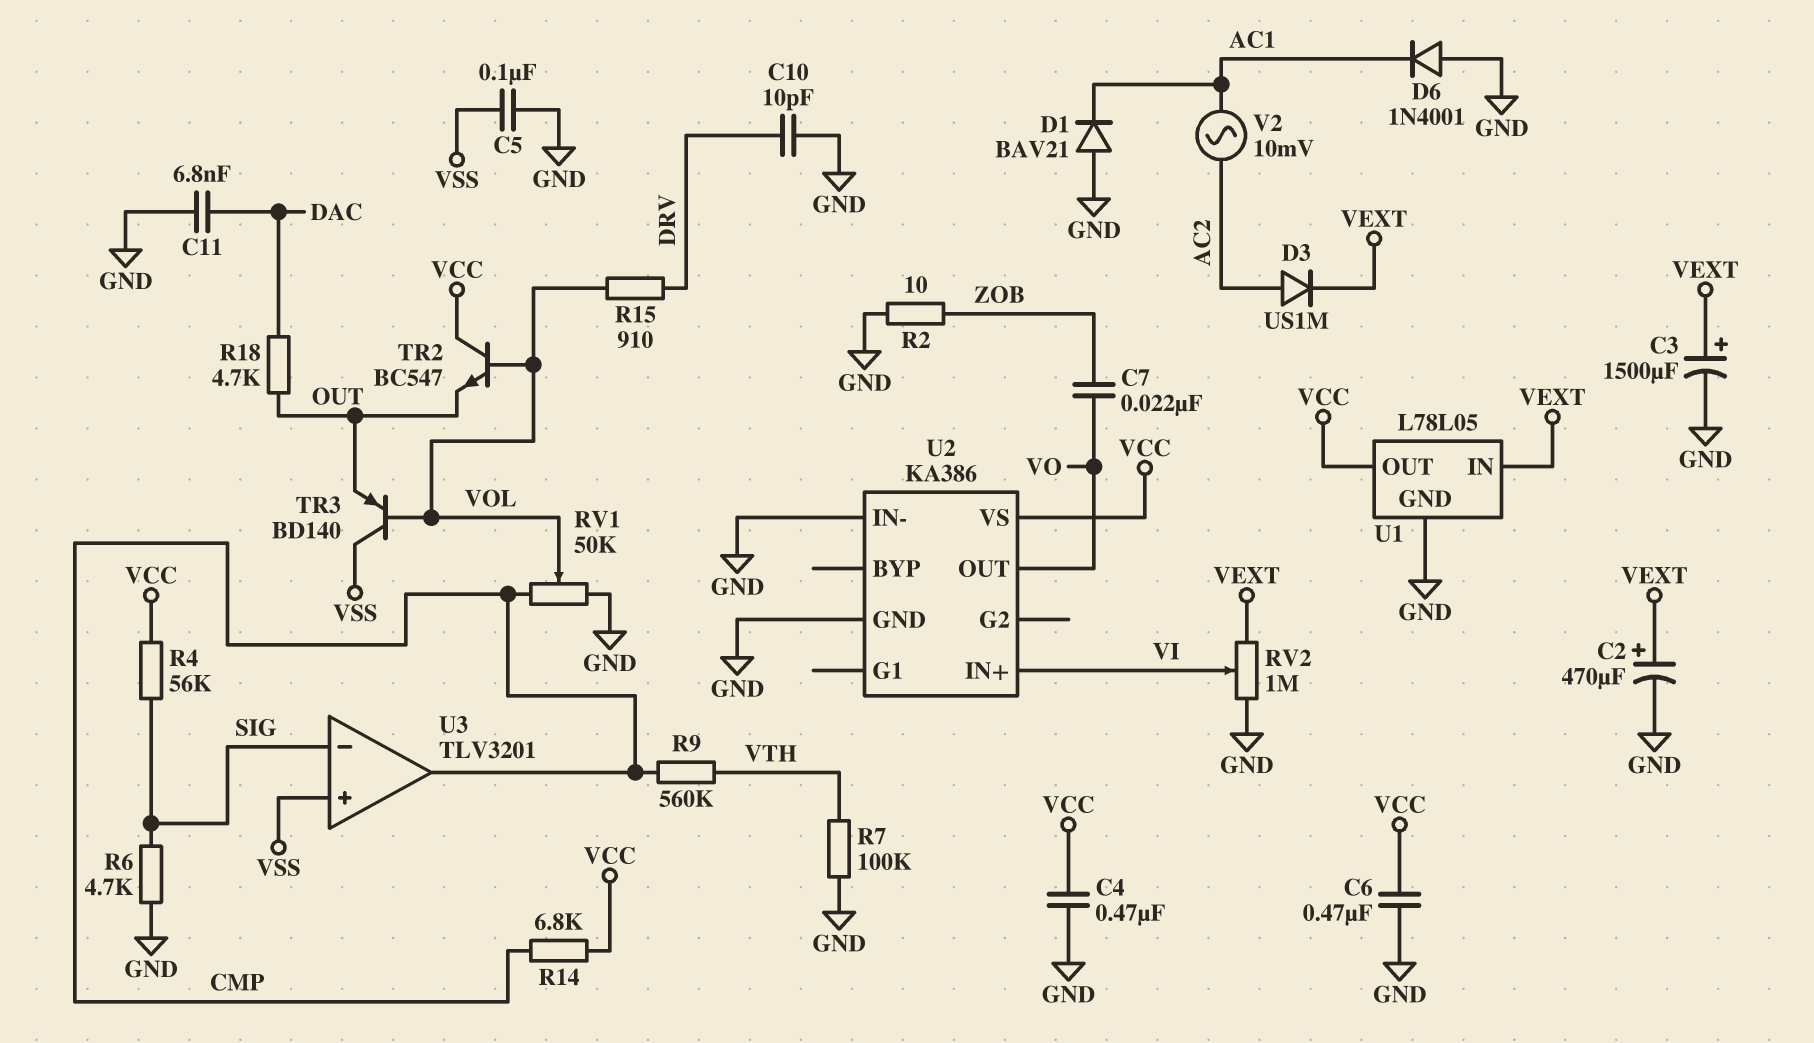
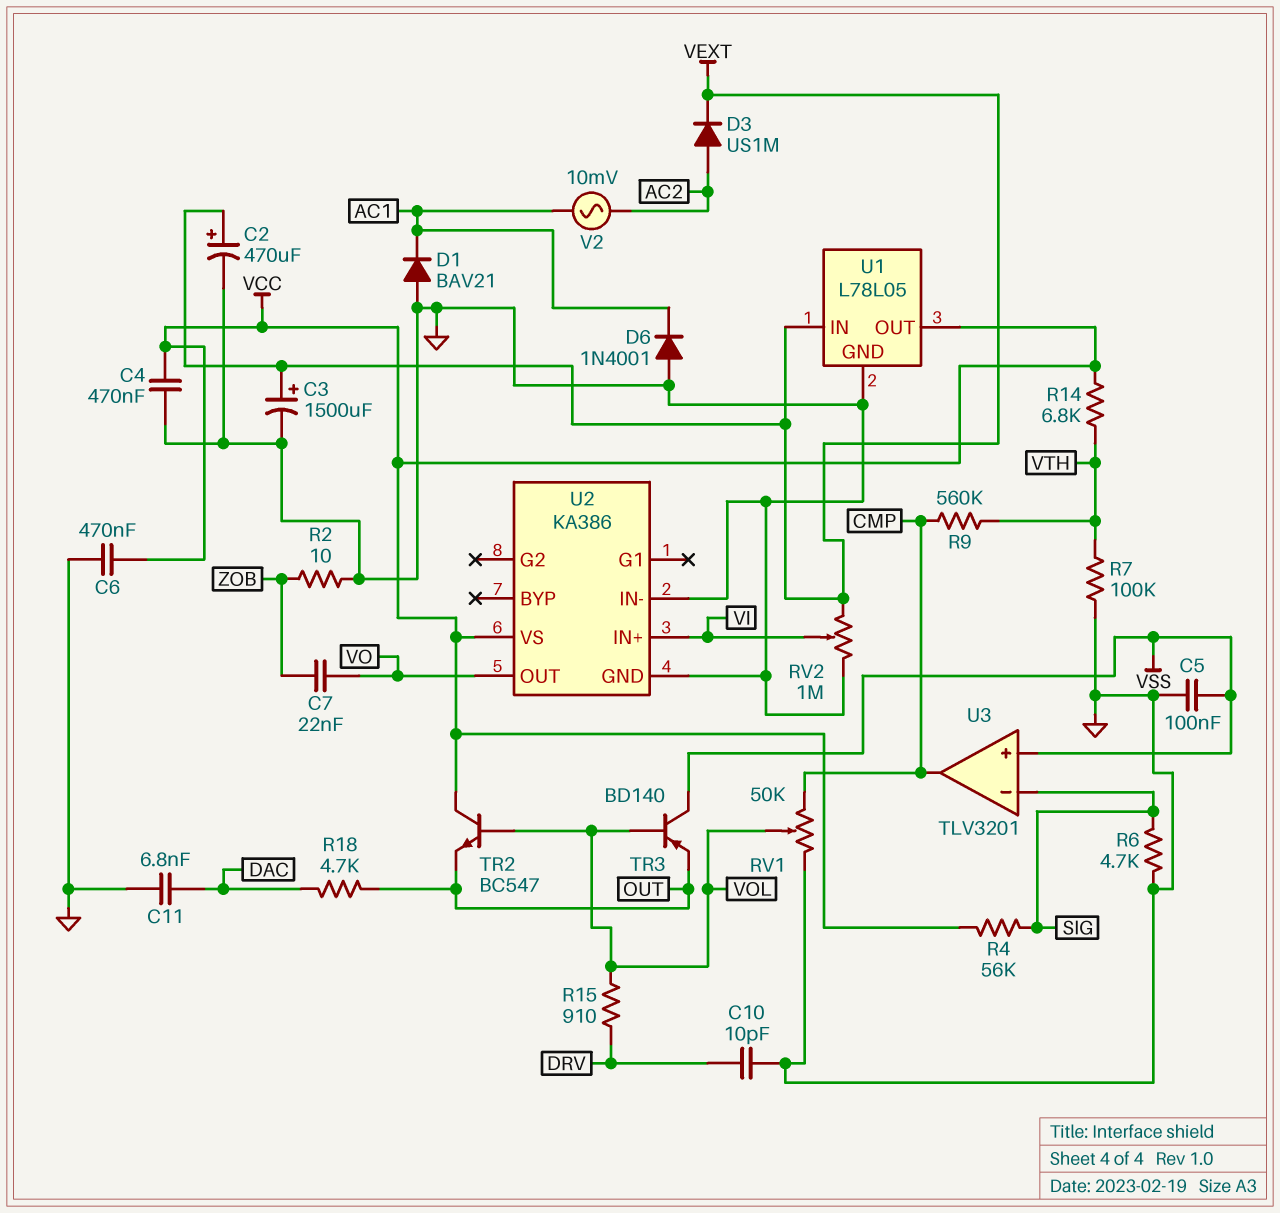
R14: 6.8k (CMP, VCC) -> 6.8k (VCC, VTH)

